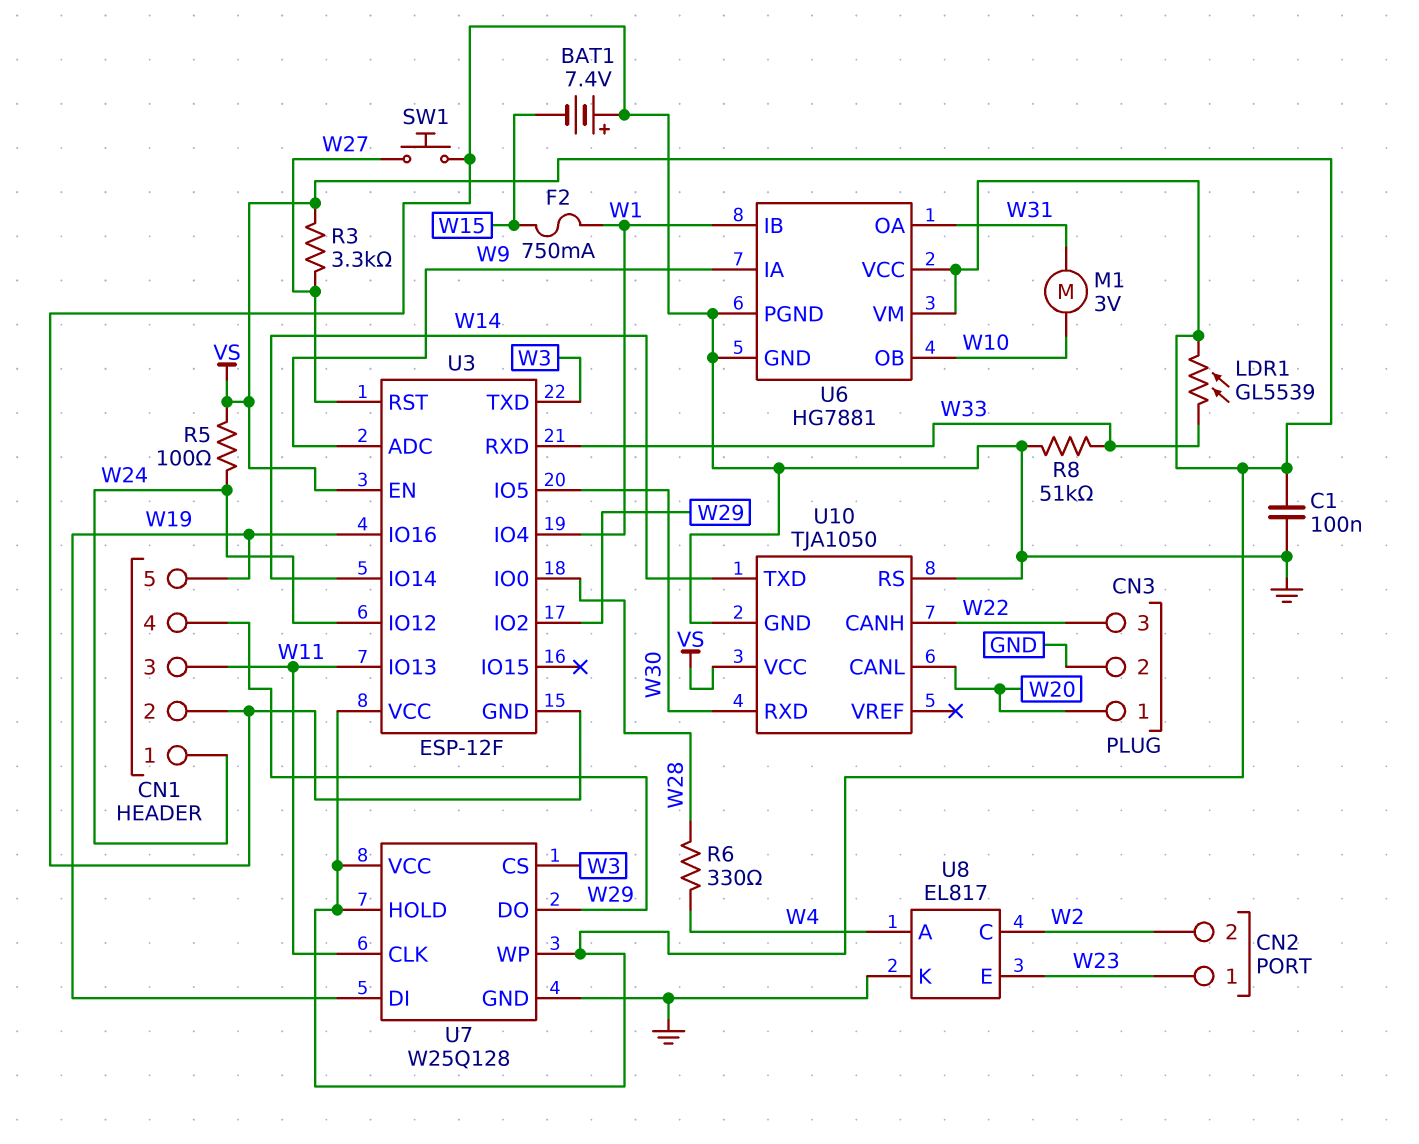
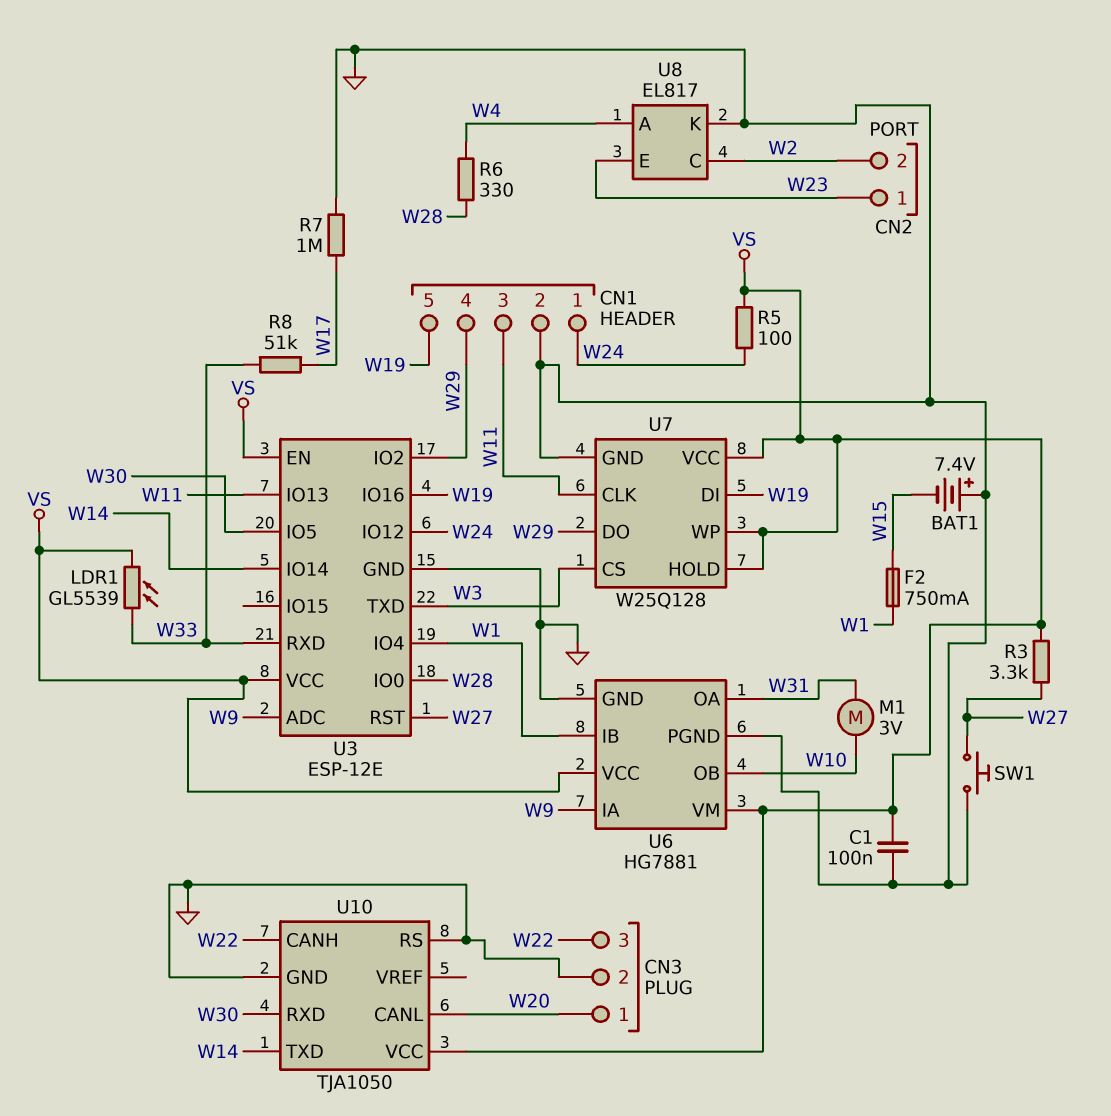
R7: none -> 1M (GND, W17)
R8: 51k (GND, W33) -> 51k (W17, W33)
U3: ESP-12F -> ESP-12E

